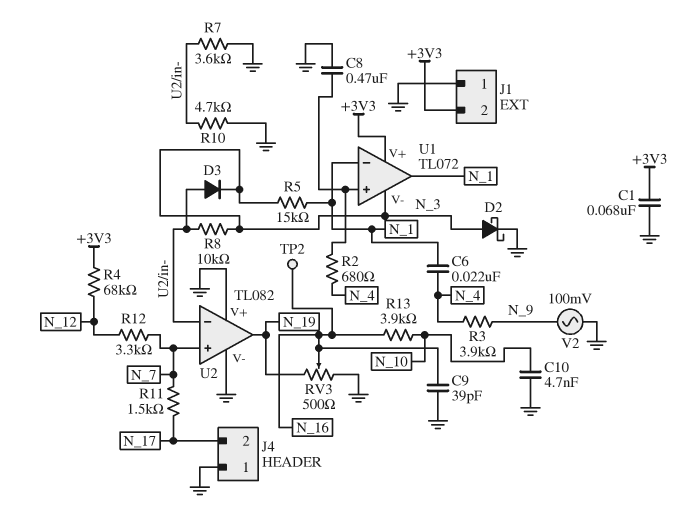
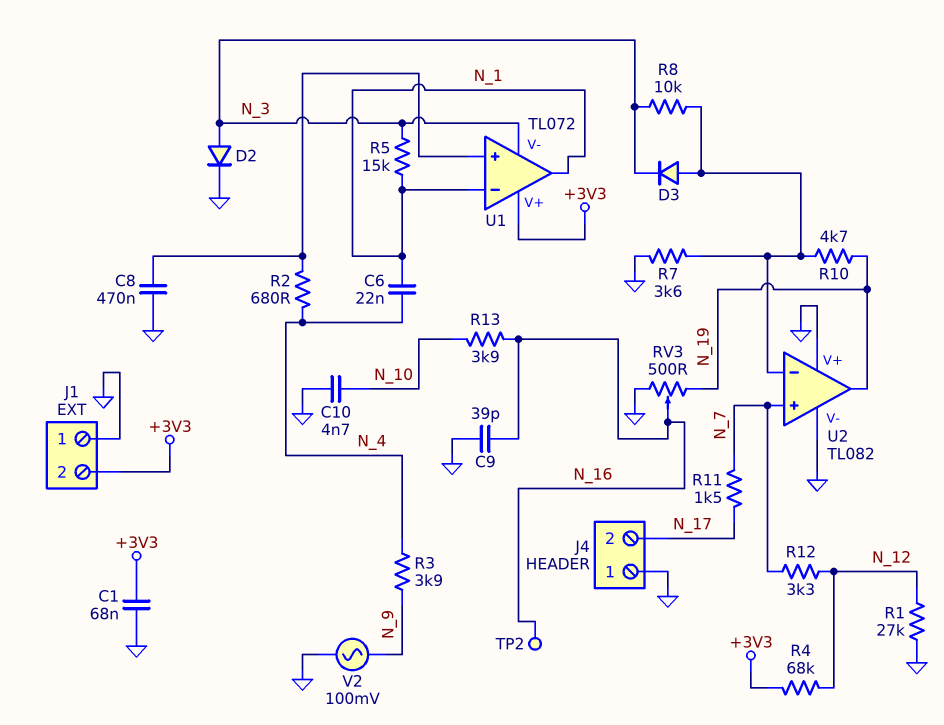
D2: schottky (A N_3, K GND) -> diode (A N_3, K GND)
R1: none -> 27k (GND, N_12)
R10: 4.7k (GND, U2/in-) -> 4.7k (N_19, U2/in-)

